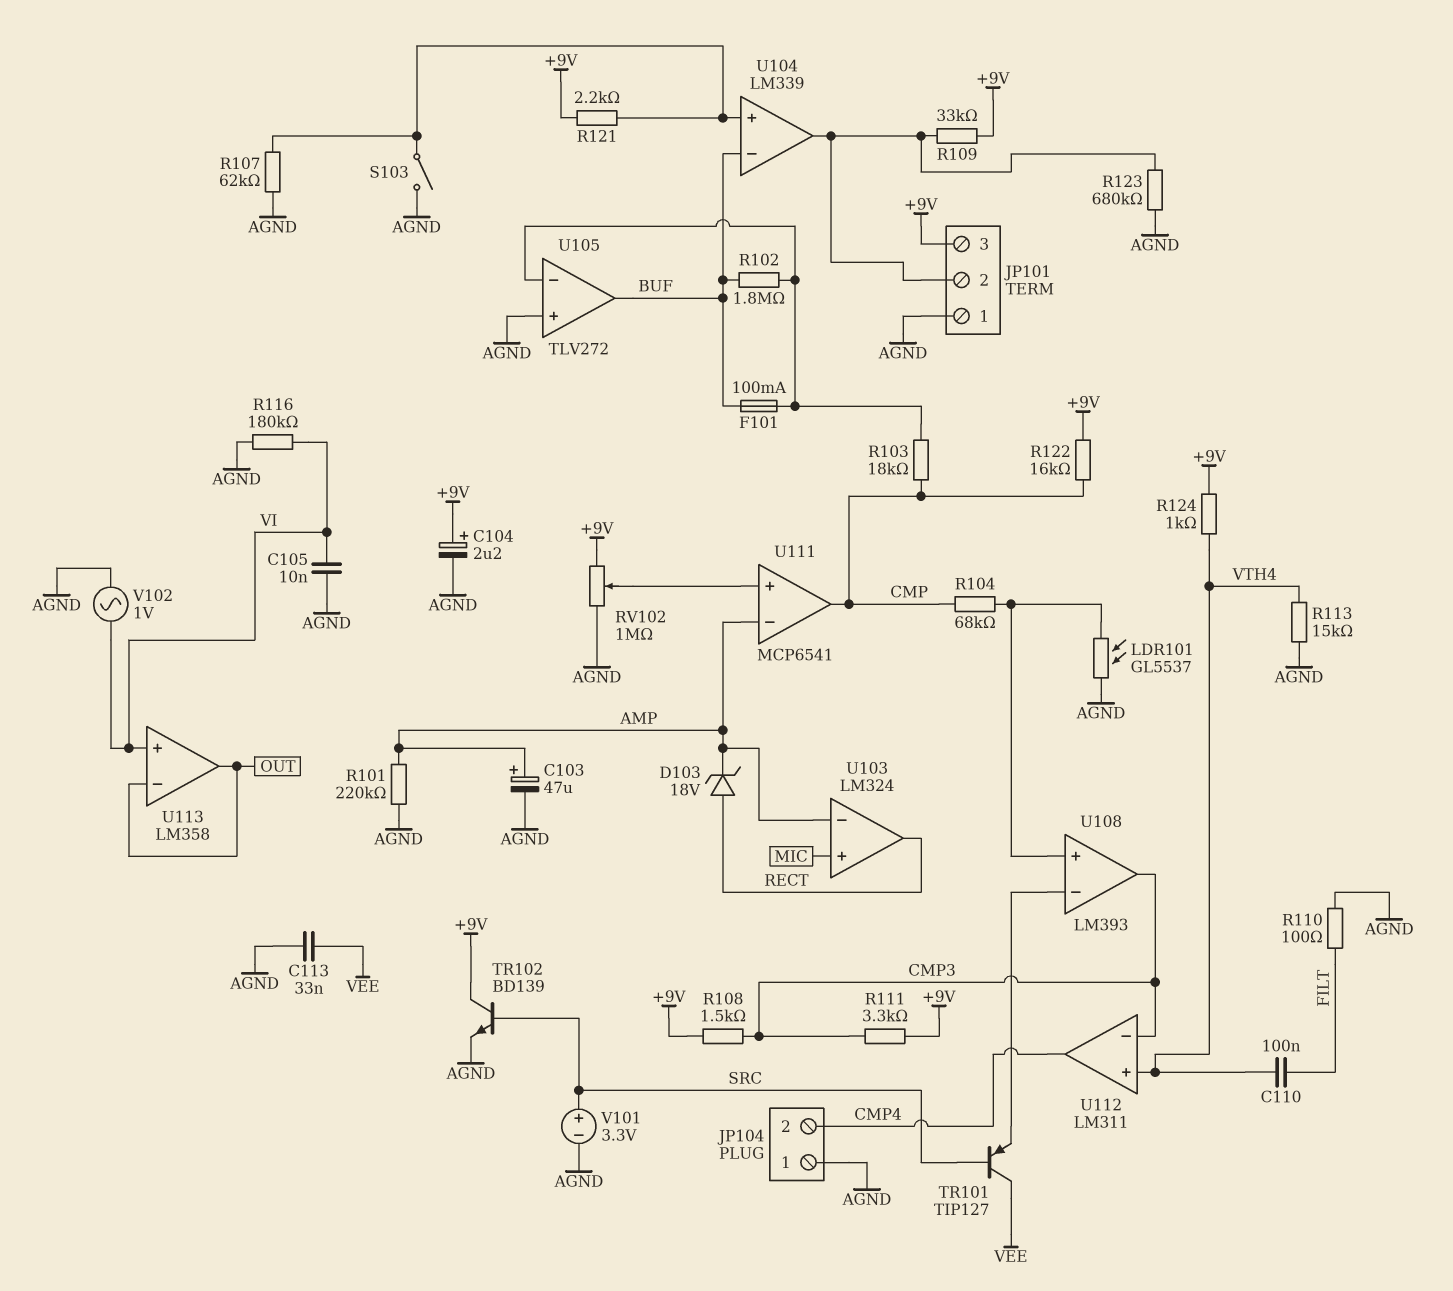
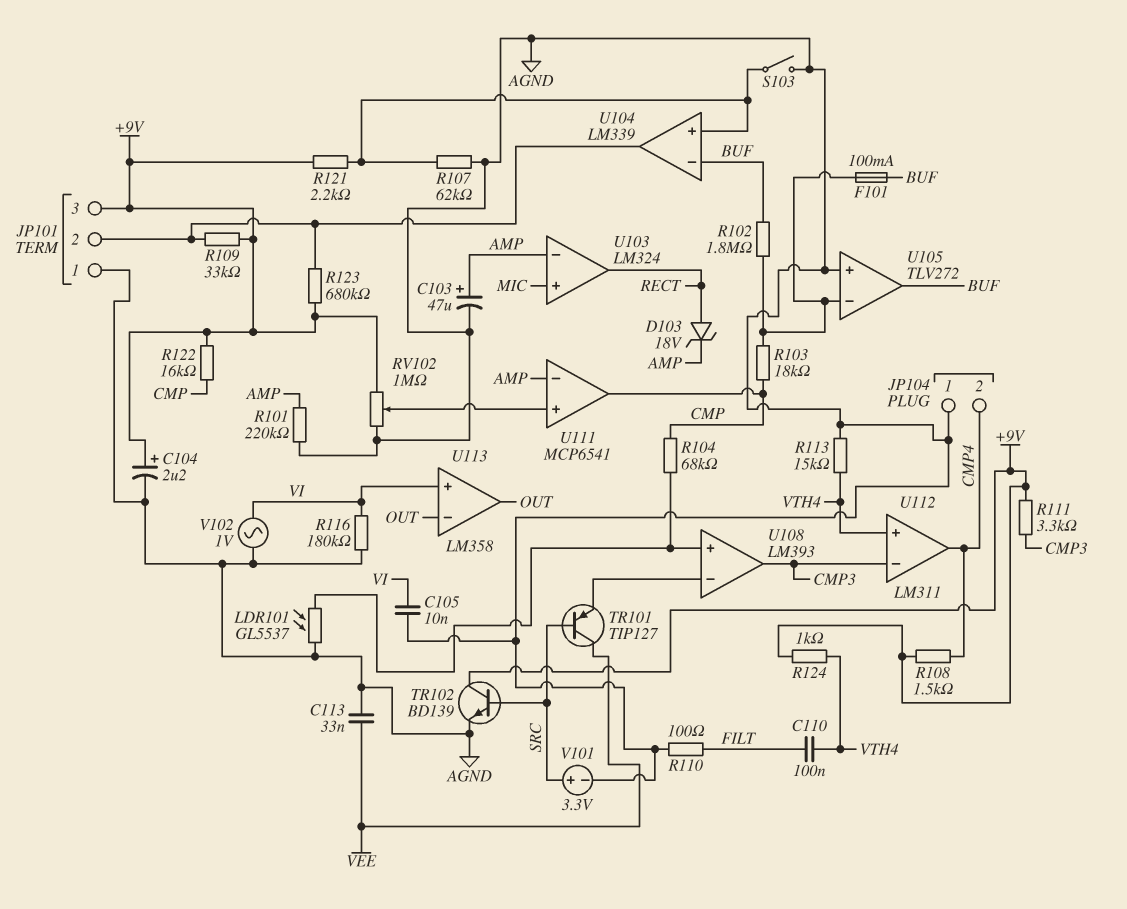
R108: 1.5k (+9V, CMP3) -> 1.5k (+9V, CMP4)
R123: 680k (AGND, JP101/2) -> 680k (+9V, JP101/2)

